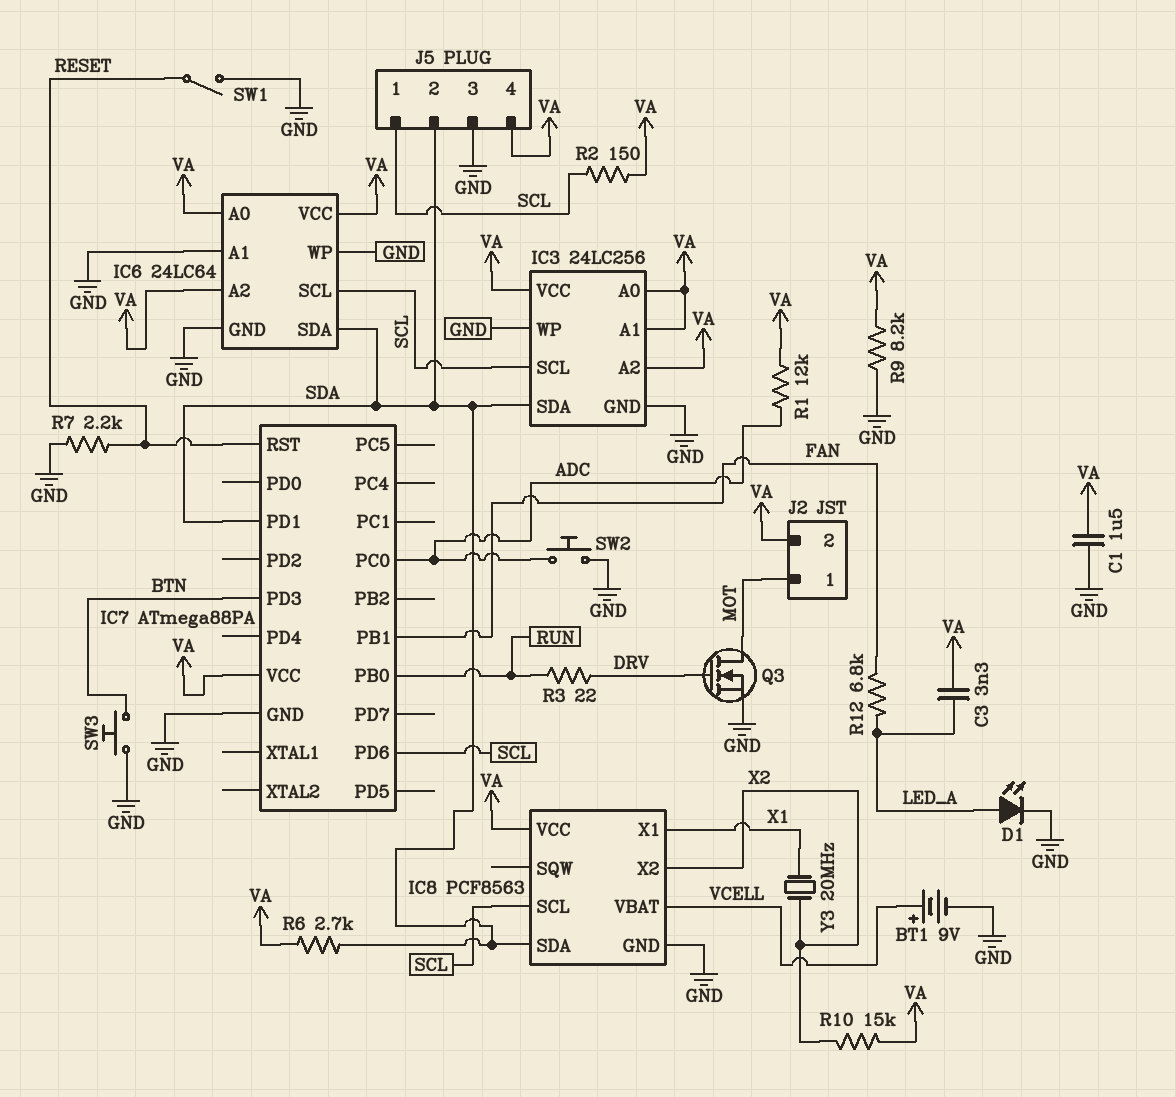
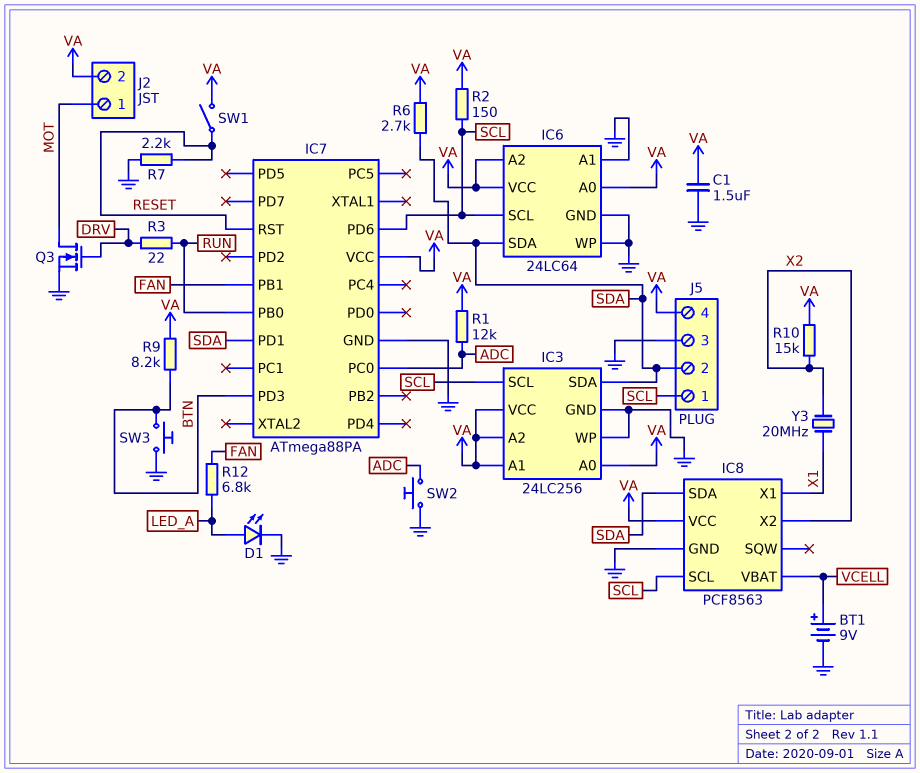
C3: 3.3nF (LED_A, VA) -> none
R9: 8.2k (GND, VA) -> 8.2k (BTN, VA)
SW1: switch (GND, RESET) -> switch (RESET, VA)

